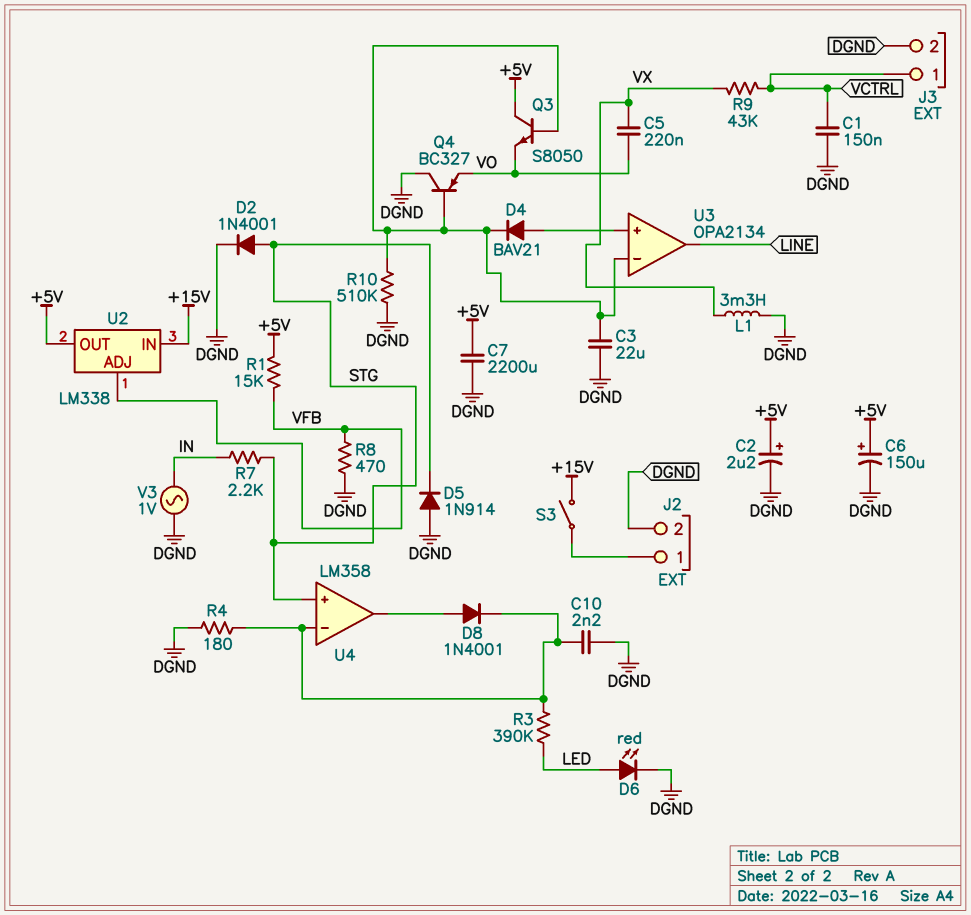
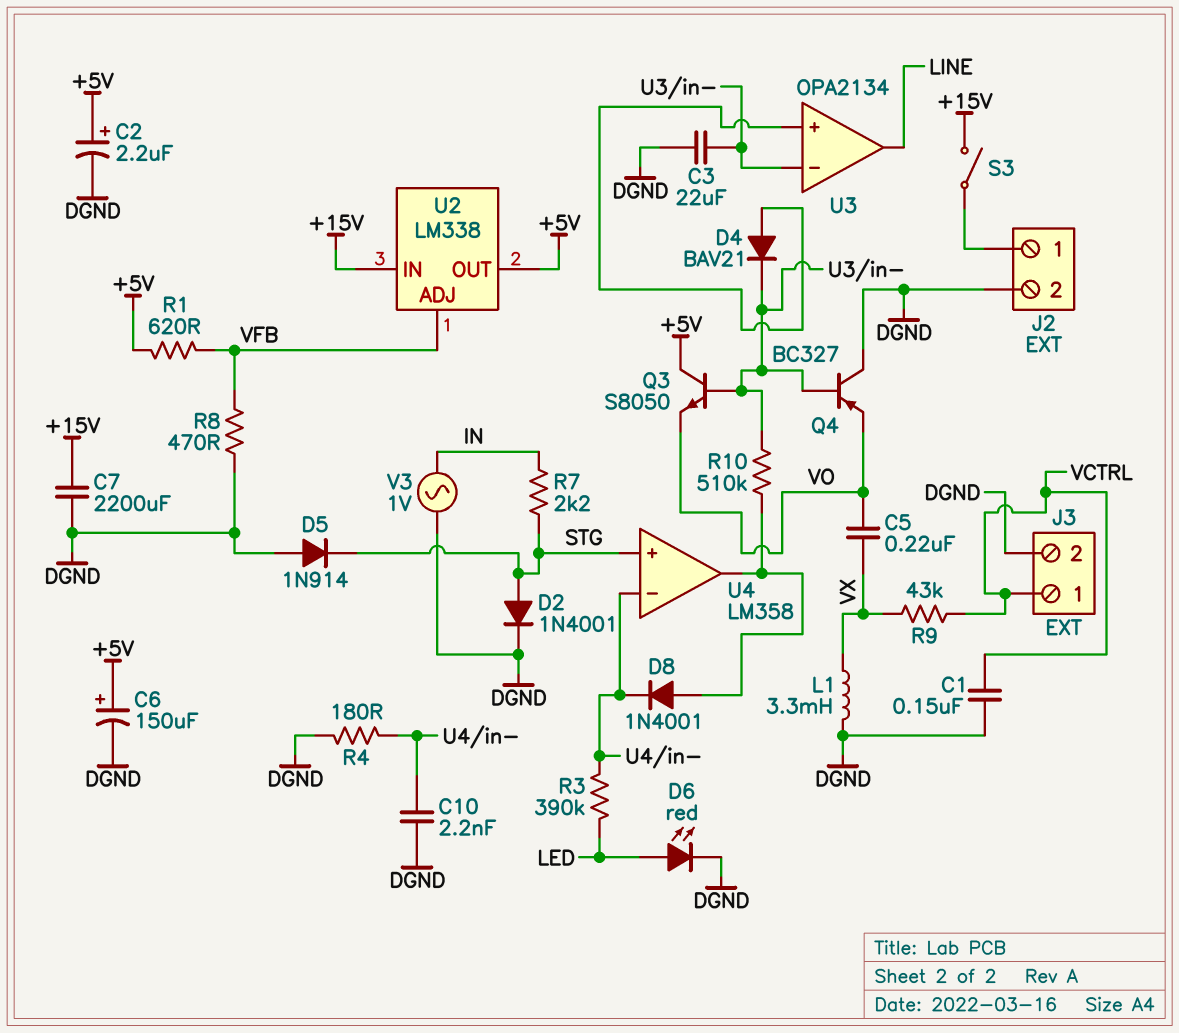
C7: 2200uF (+5V, DGND) -> 2200uF (+15V, DGND)
R1: 15k (+5V, VFB) -> 620 (+5V, VFB)
R10: 510k (DGND, U3/in-) -> 510k (U3/in-, U4/out)

